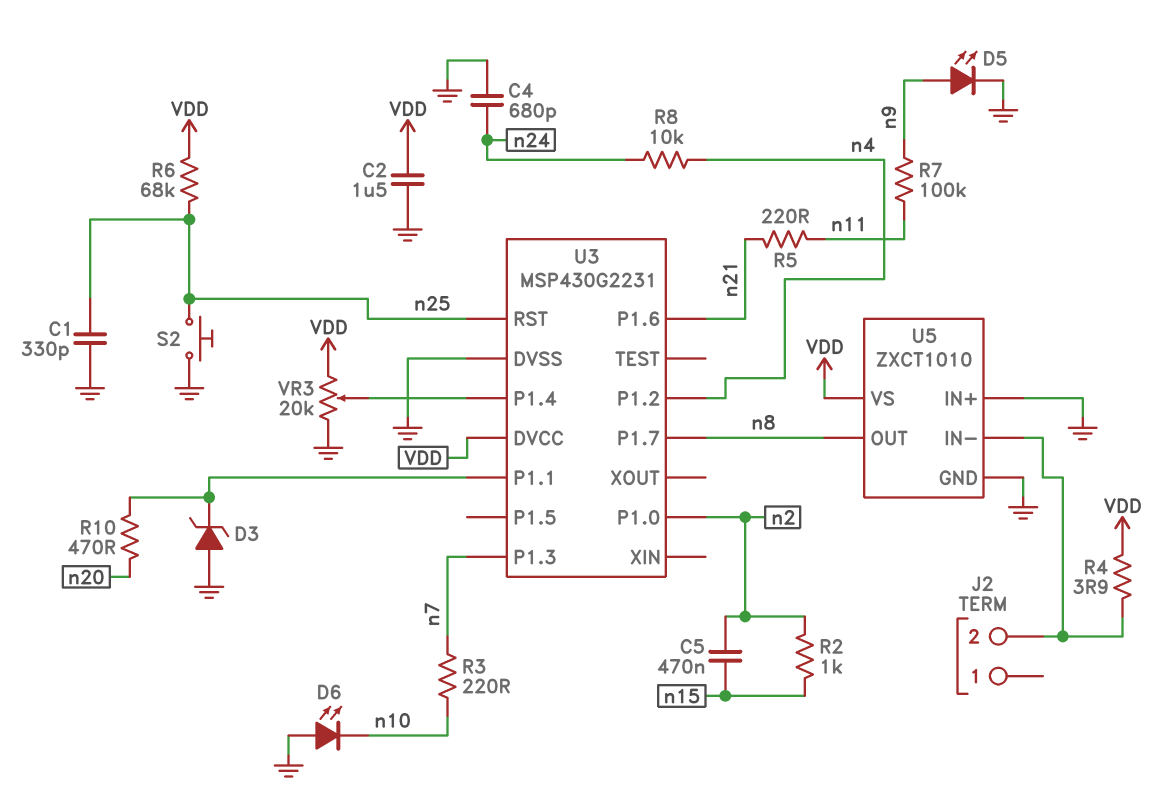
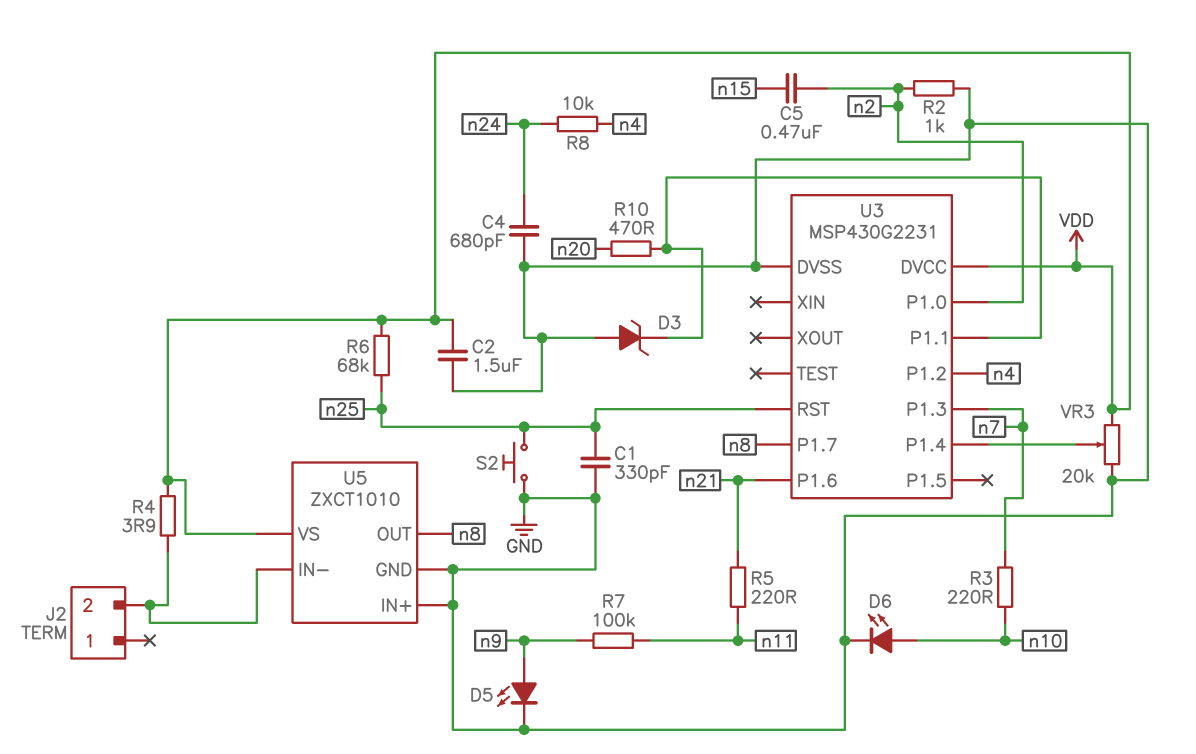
D6: LED (A GND, K n10) -> LED (A n10, K GND)
R2: 1k (n2, n15) -> 1k (GND, n2)

